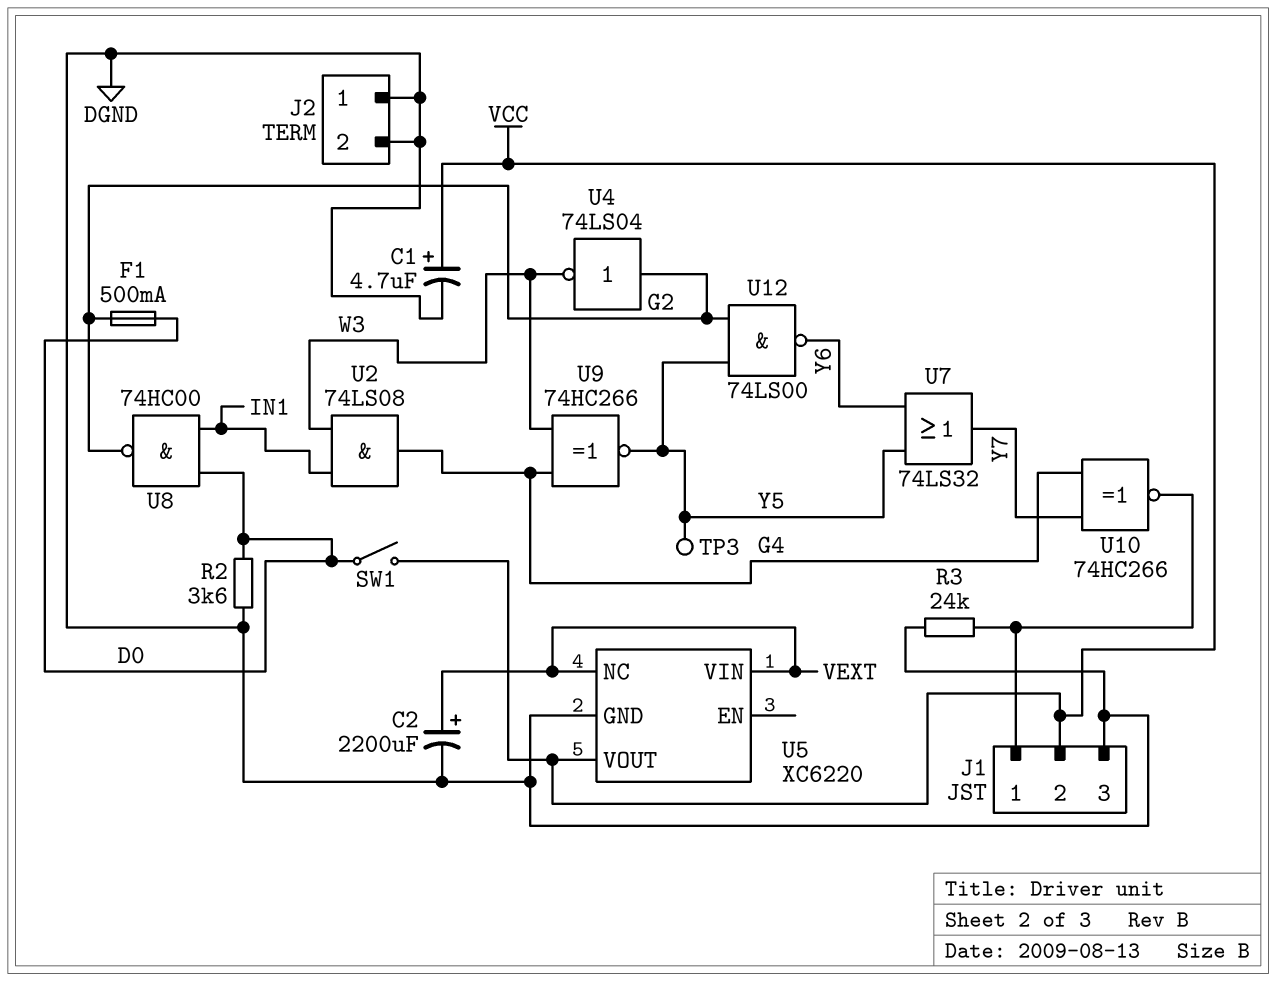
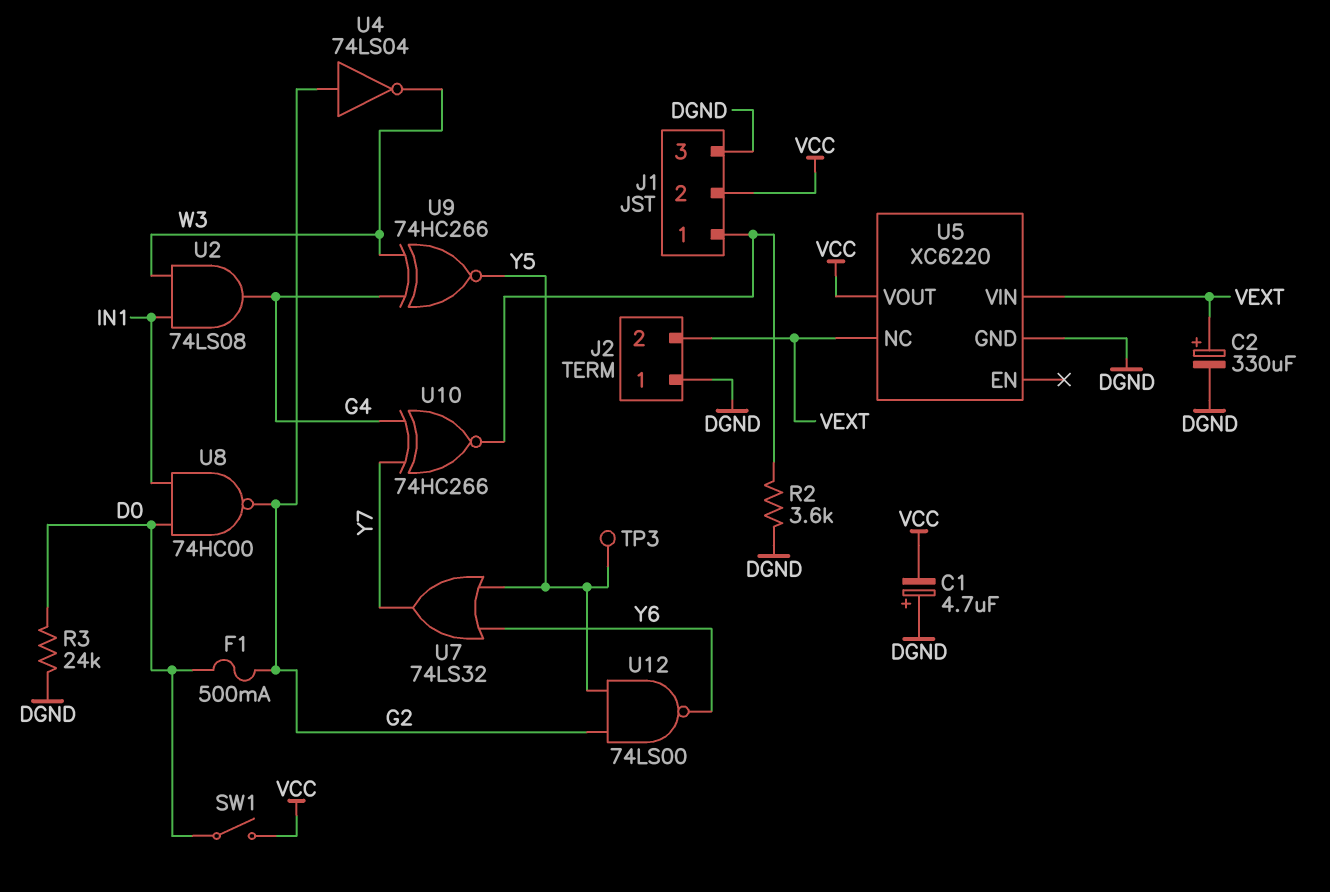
C1: 4.7uF (plus VCC, minus DGND) -> 4.7uF (plus DGND, minus VCC)
C2: 2200uF (plus VEXT, minus DGND) -> 330uF (plus VEXT, minus DGND)
J2 pin 2: DGND -> VEXT
R2: 3.6k (D0, DGND) -> 3.6k (DGND, J1/1)
R3: 24k (DGND, J1/1) -> 24k (D0, DGND)

